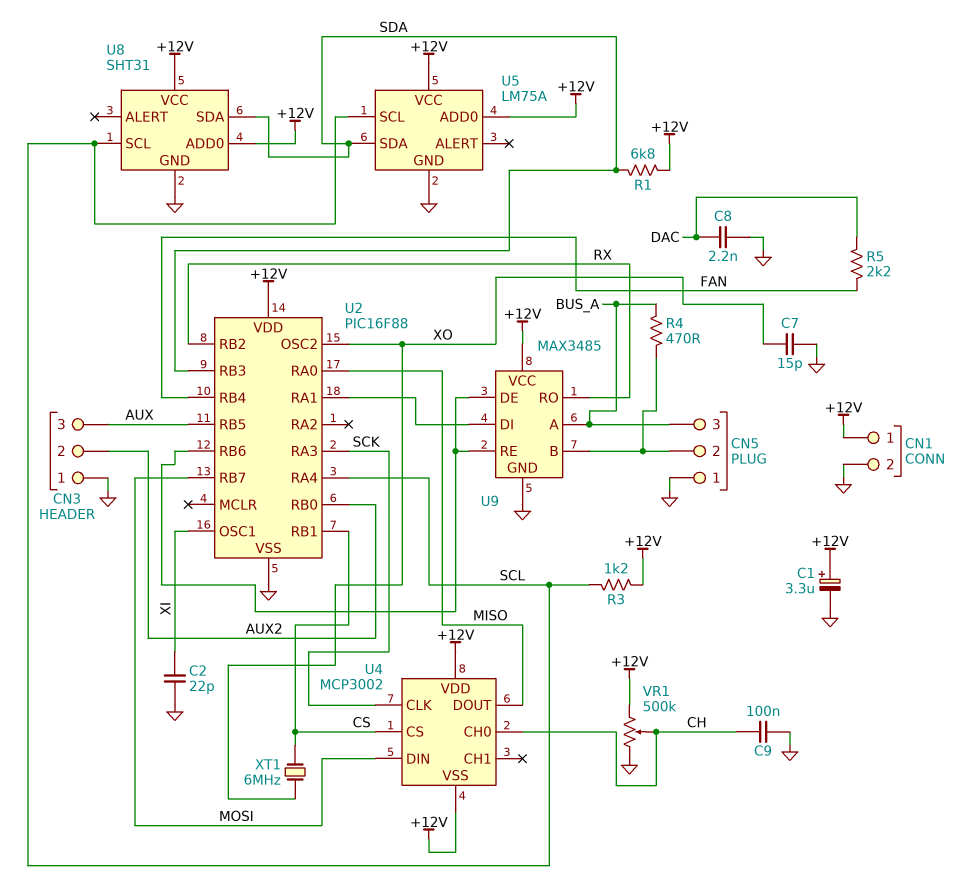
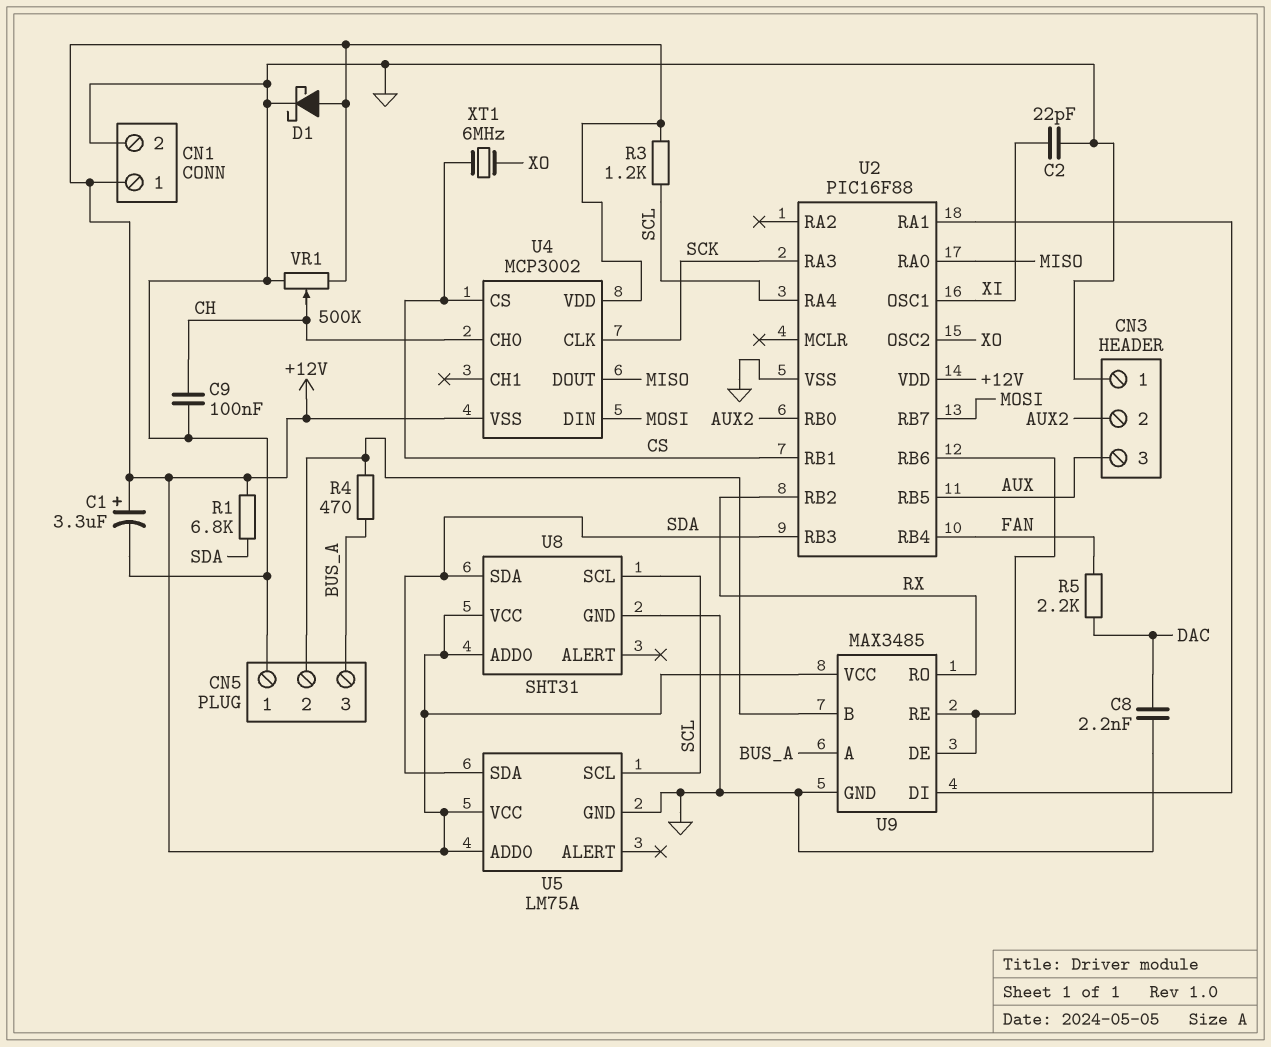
C7: 15pF (GND, XO) -> none
D1: none -> schottky (A +12V, K GND)

